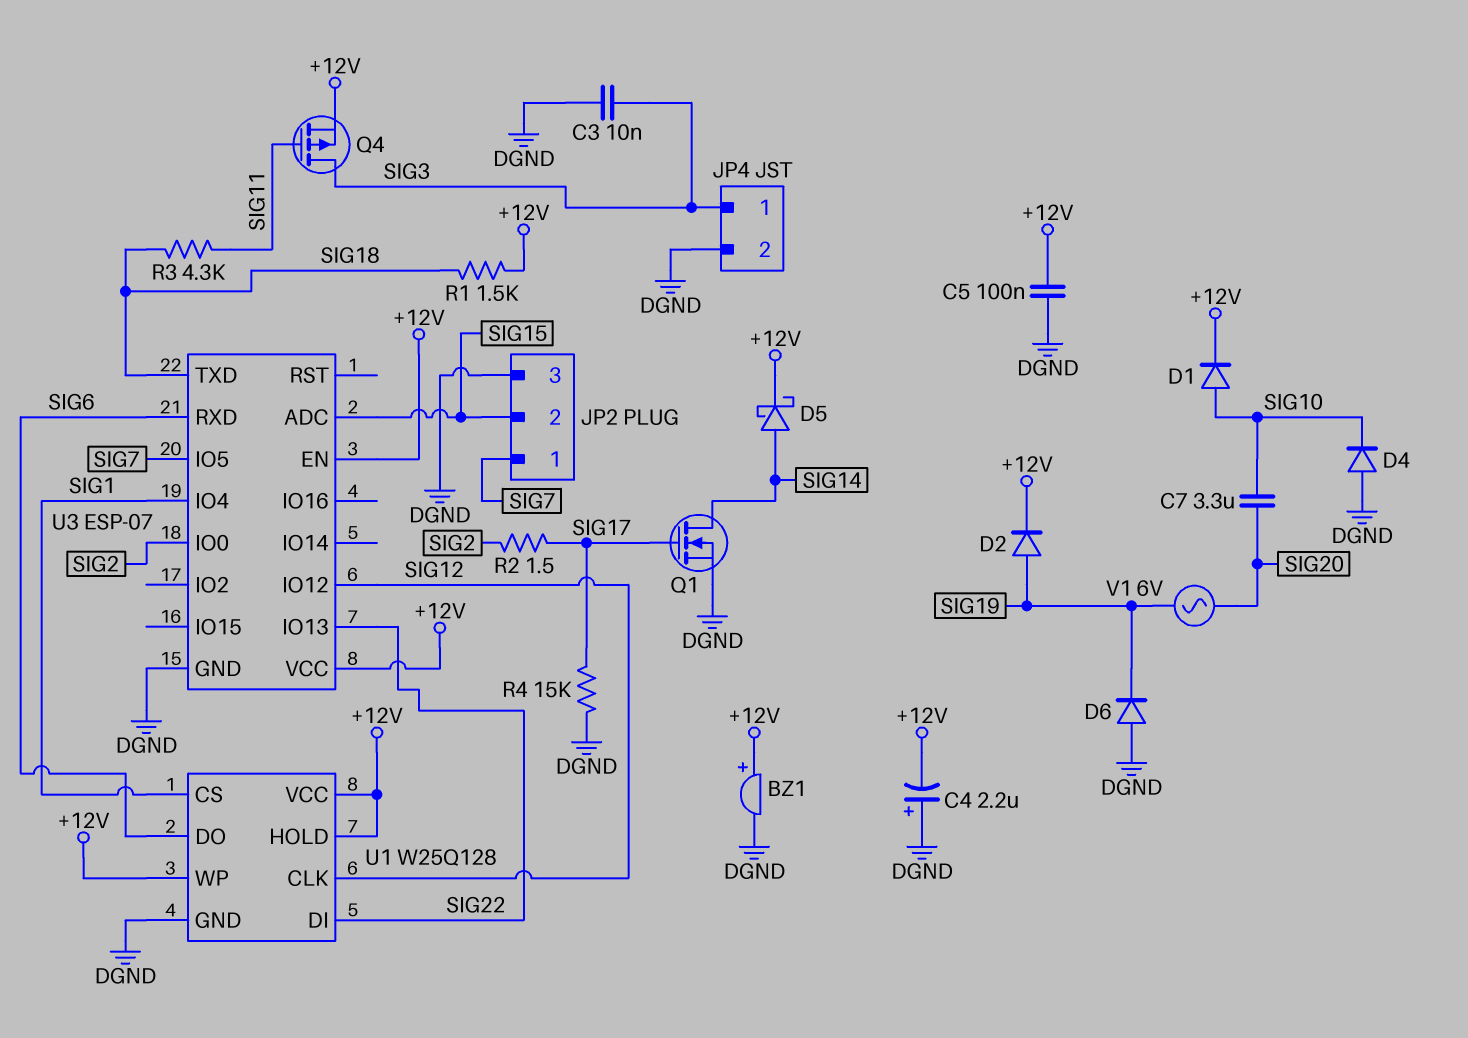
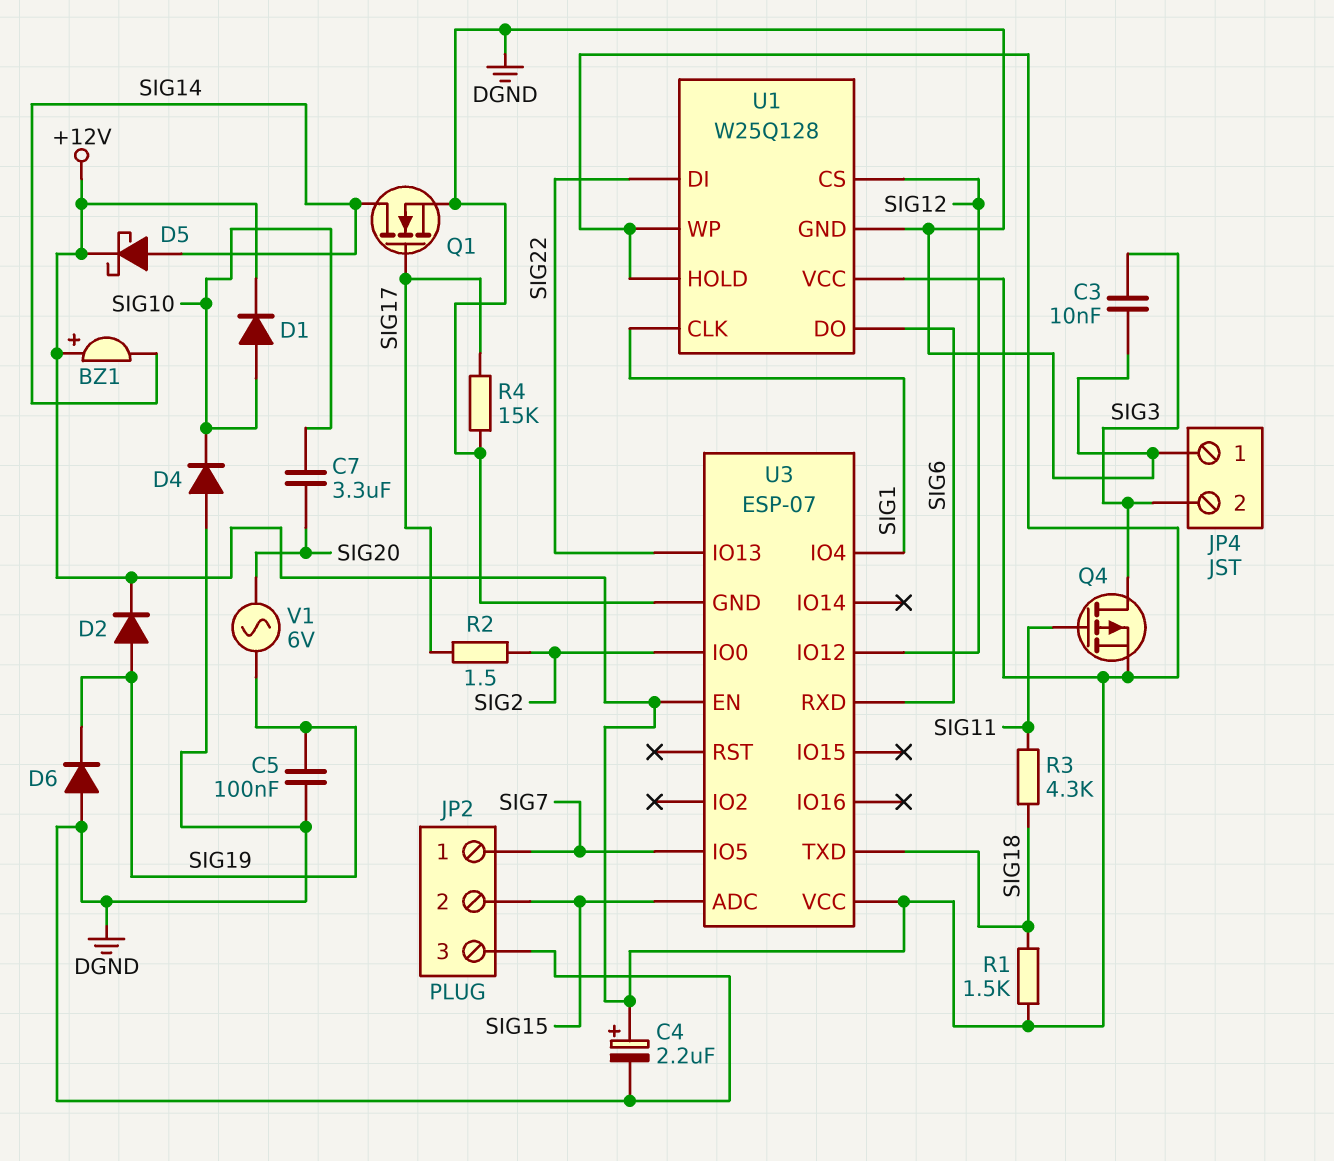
BZ1: buzzer (plus +12V, minus DGND) -> buzzer (plus +12V, minus SIG14)
C4: 2.2uF (plus DGND, minus +12V) -> 2.2uF (plus +12V, minus DGND)
C5: 100nF (+12V, DGND) -> 100nF (DGND, SIG19)
JP4 pin 1: SIG3 -> DGND
JP4 pin 2: DGND -> SIG3
U1 pin CLK: SIG12 -> SIG1
U1 pin CS: SIG1 -> SIG12

